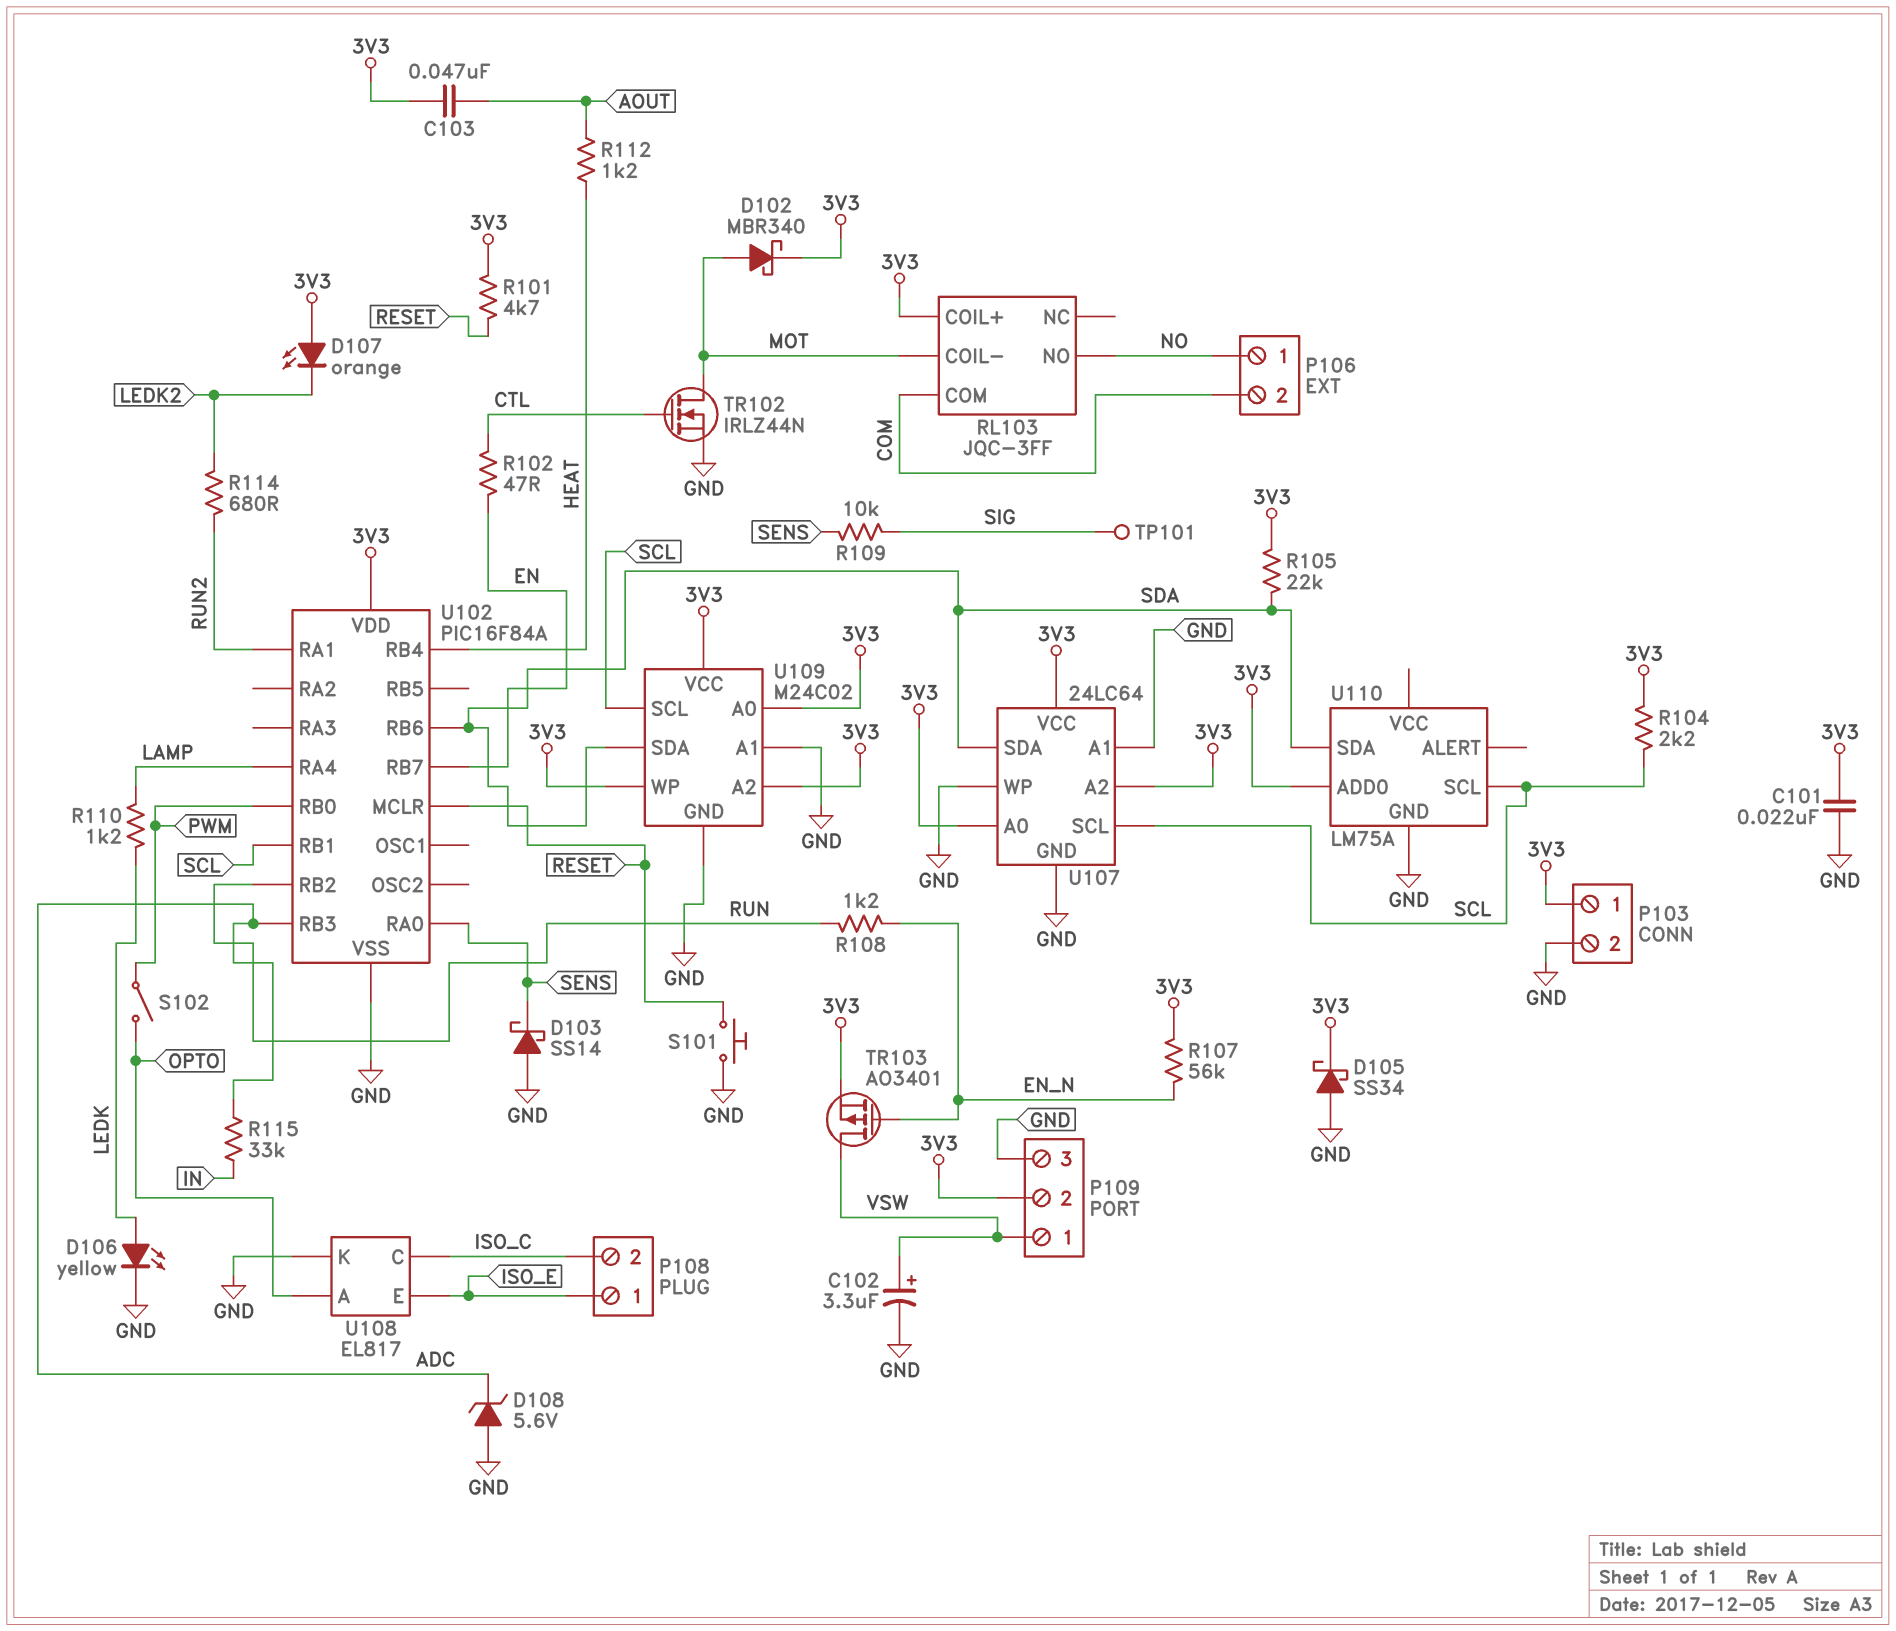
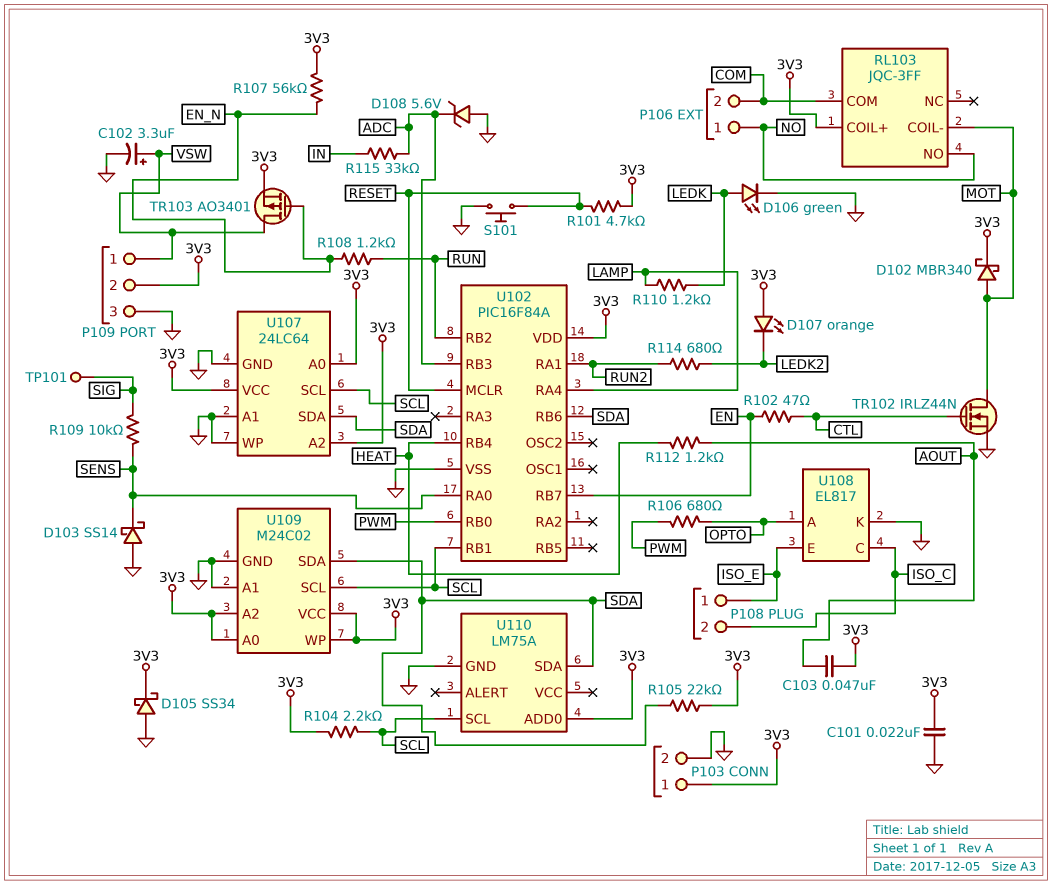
D106: LED yellow (A LEDK, K GND) -> LED green (A LEDK, K GND)
R106: none -> 680 (OPTO, PWM)
S102: switch (OPTO, PWM) -> none

